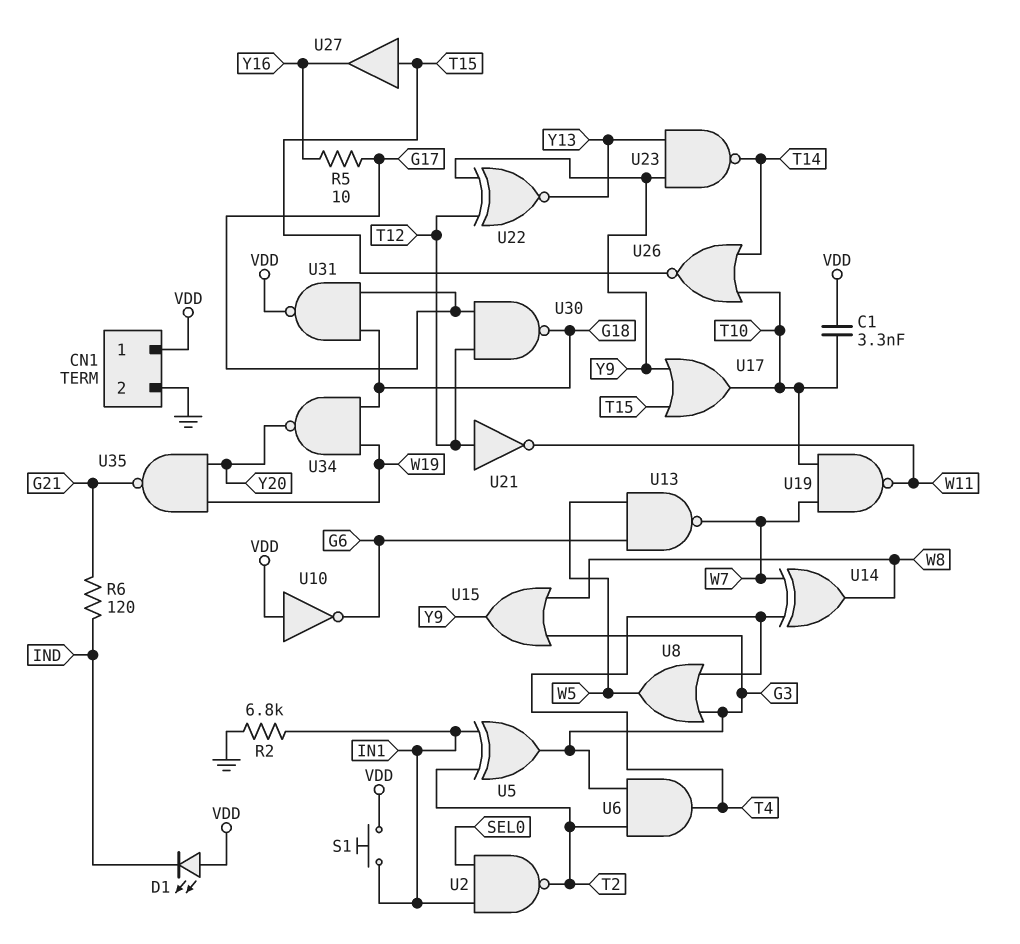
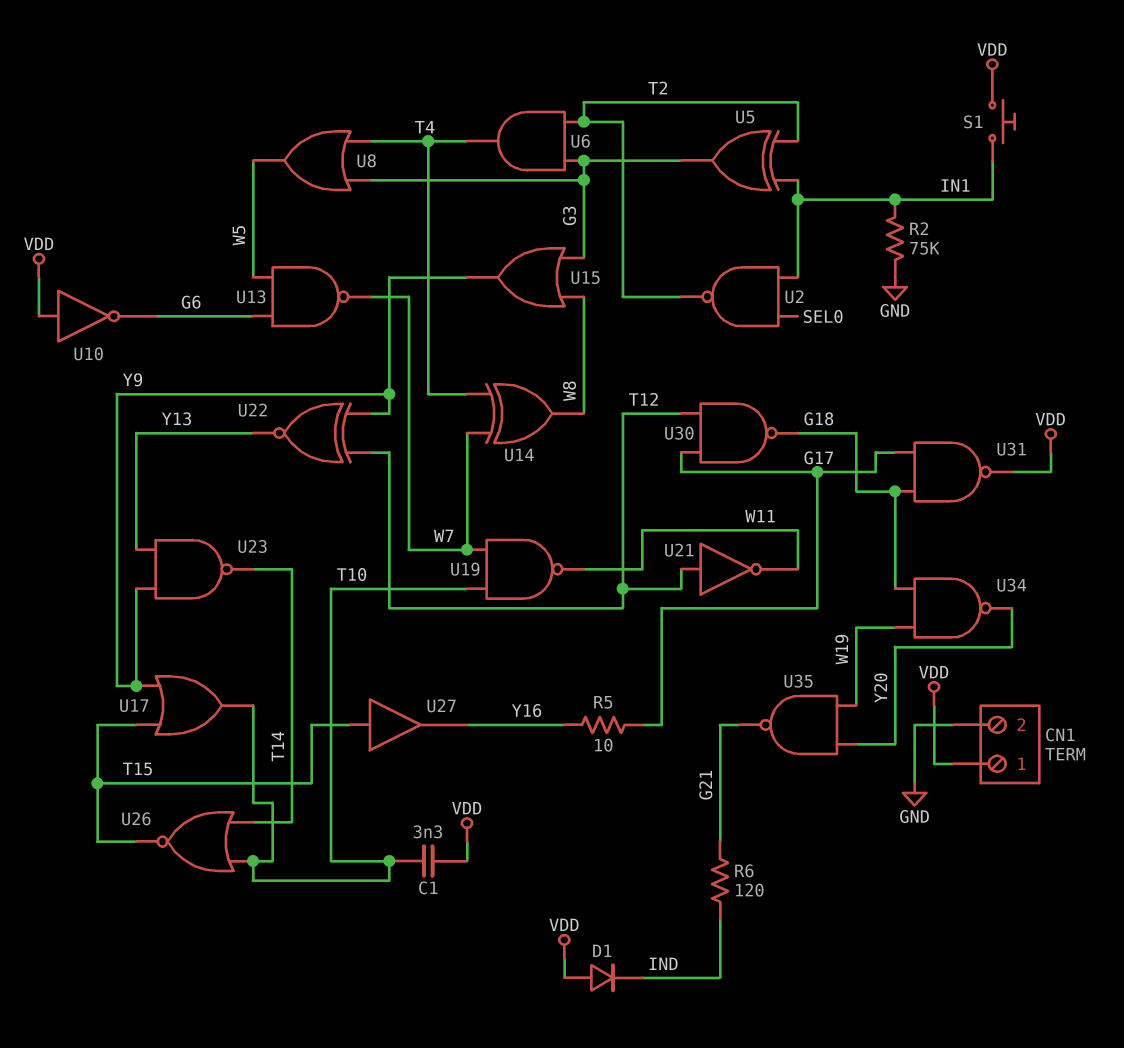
D1: LED (A VDD, K IND) -> diode (A VDD, K IND)
R2: 6.8k (GND, IN1) -> 75k (GND, IN1)

